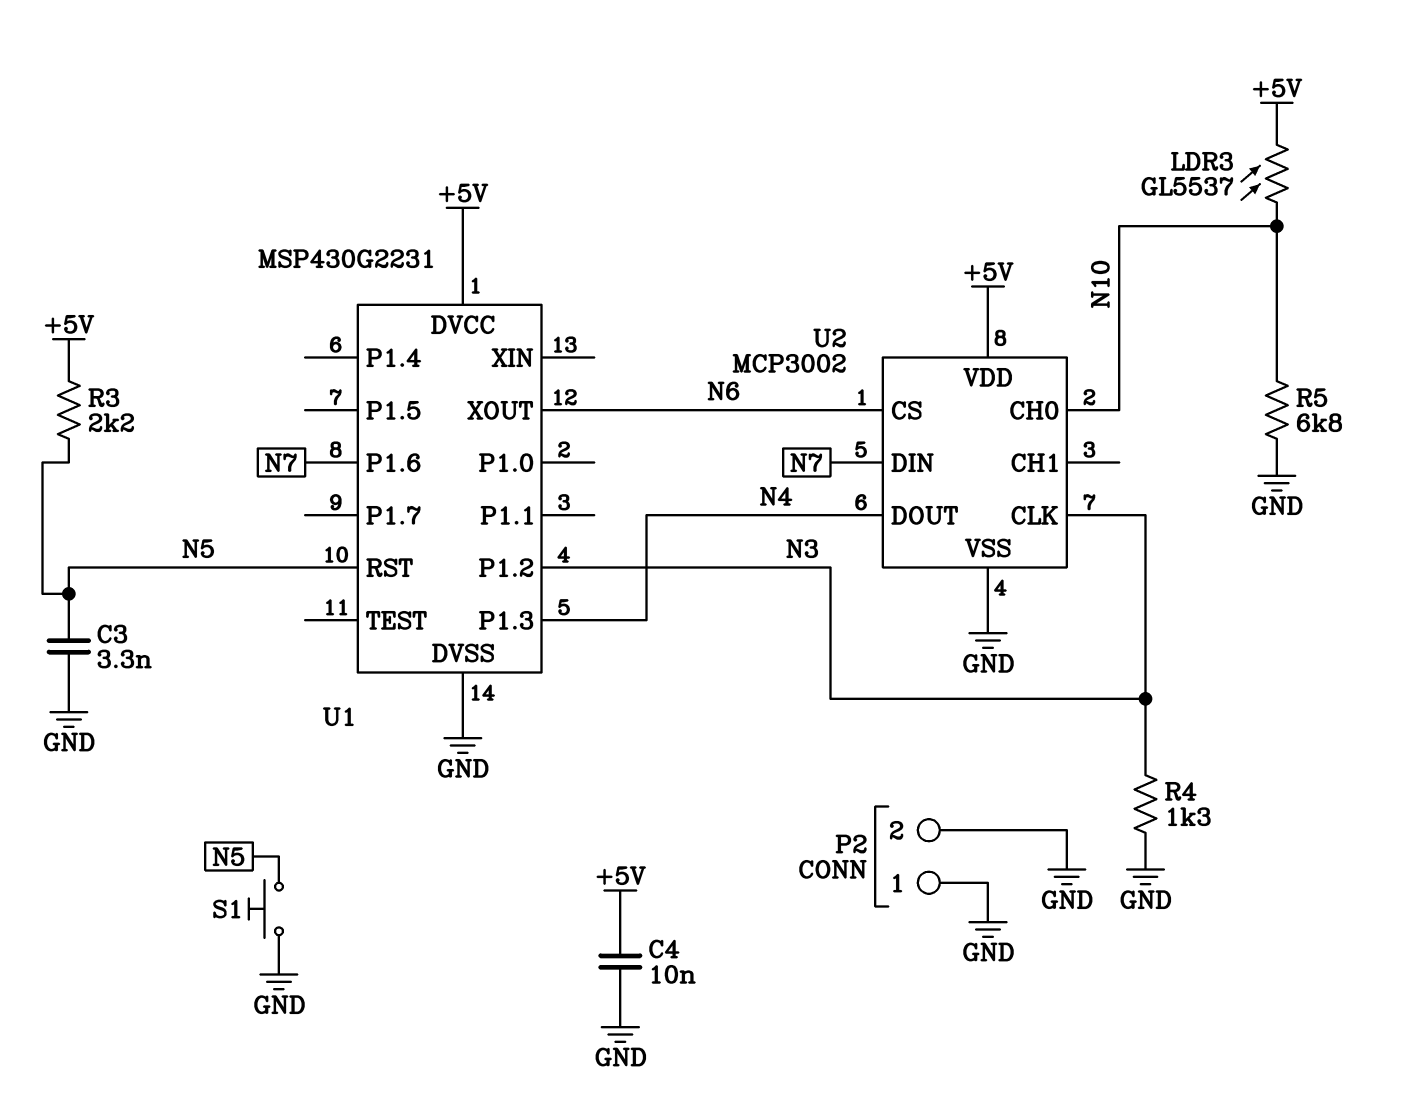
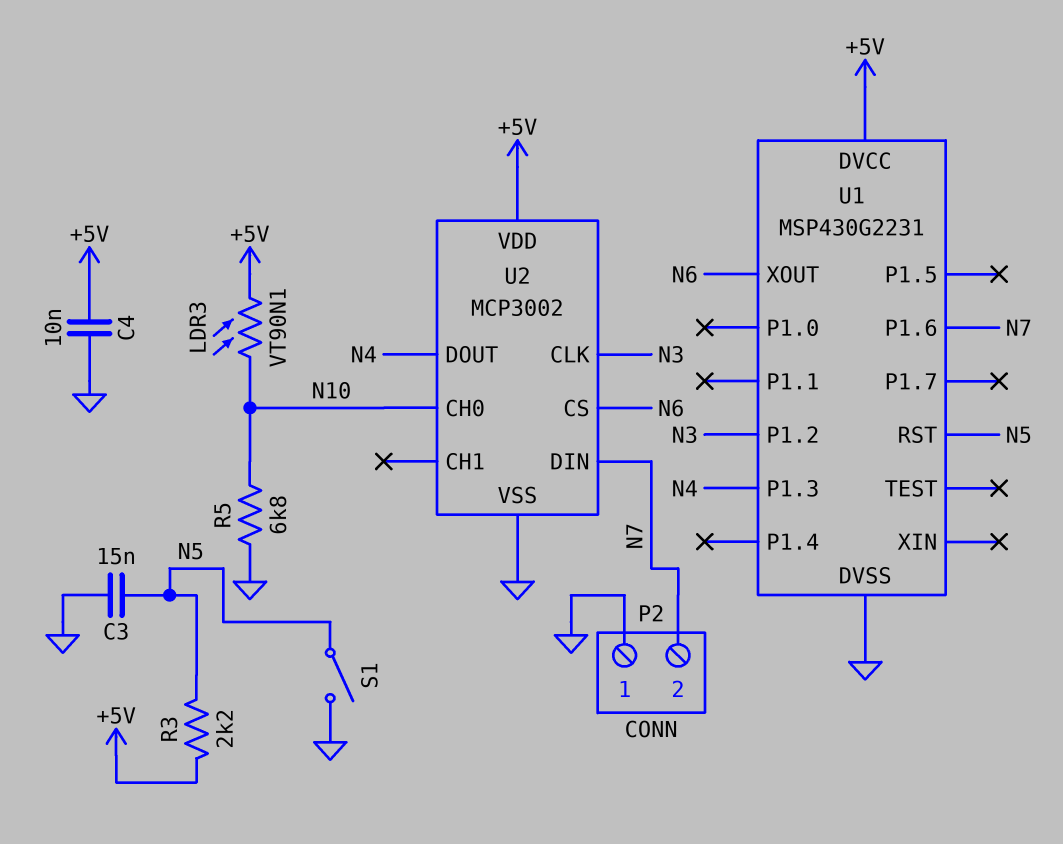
C3: 3.3nF (GND, N5) -> 15nF (GND, N5)
LDR3: GL5537 (+5V, N10) -> VT90N1 (+5V, N10)
P2 pin 2: GND -> N7
R4: 1.3k (GND, N3) -> none
S1: button (GND, N5) -> switch (GND, N5)

